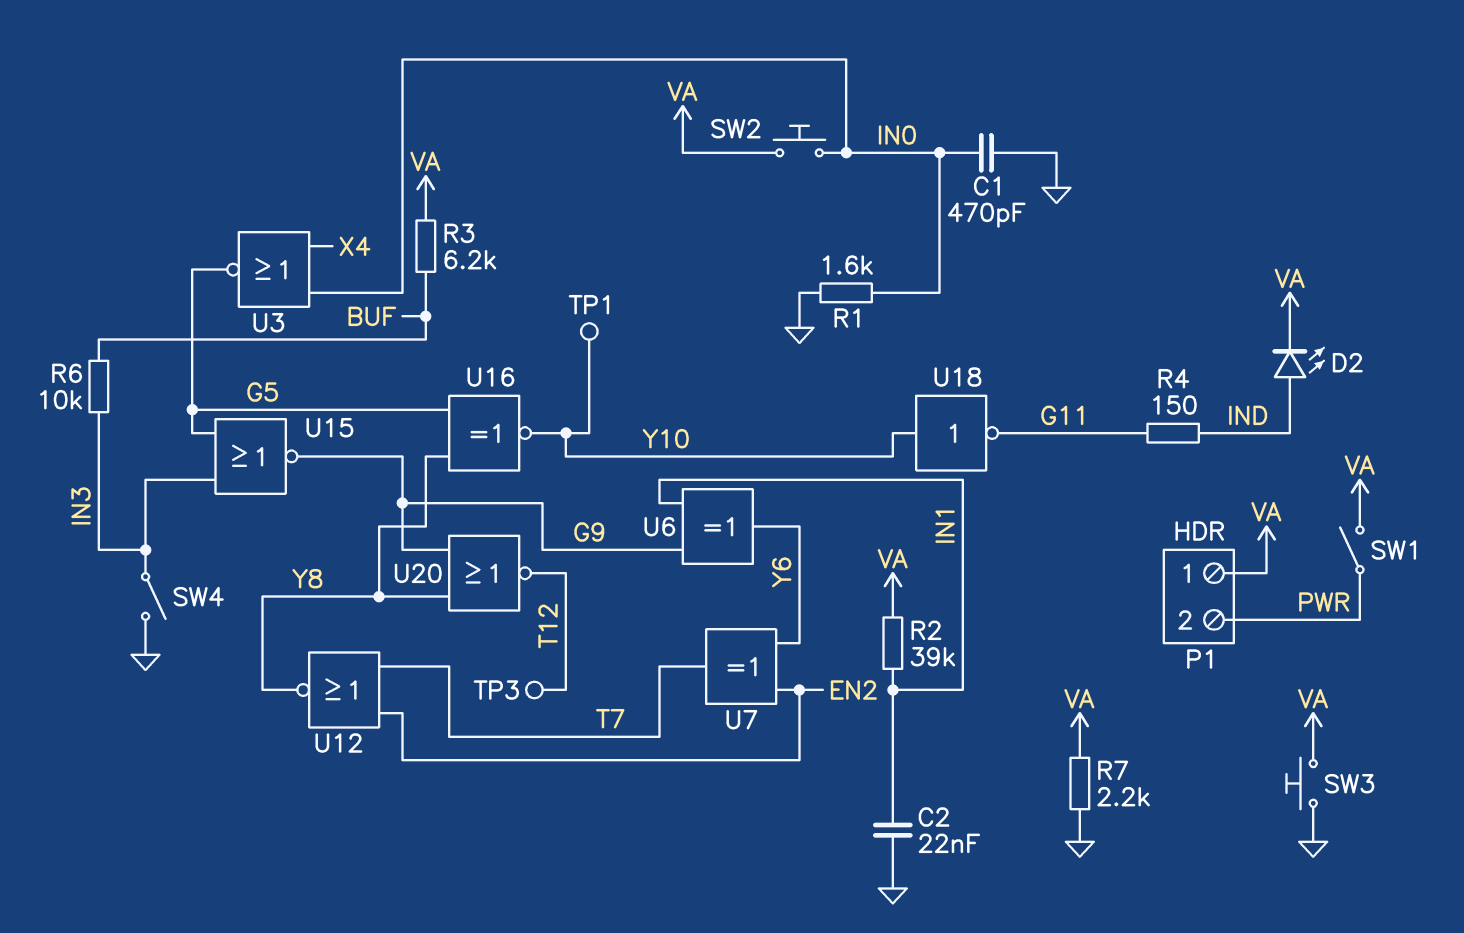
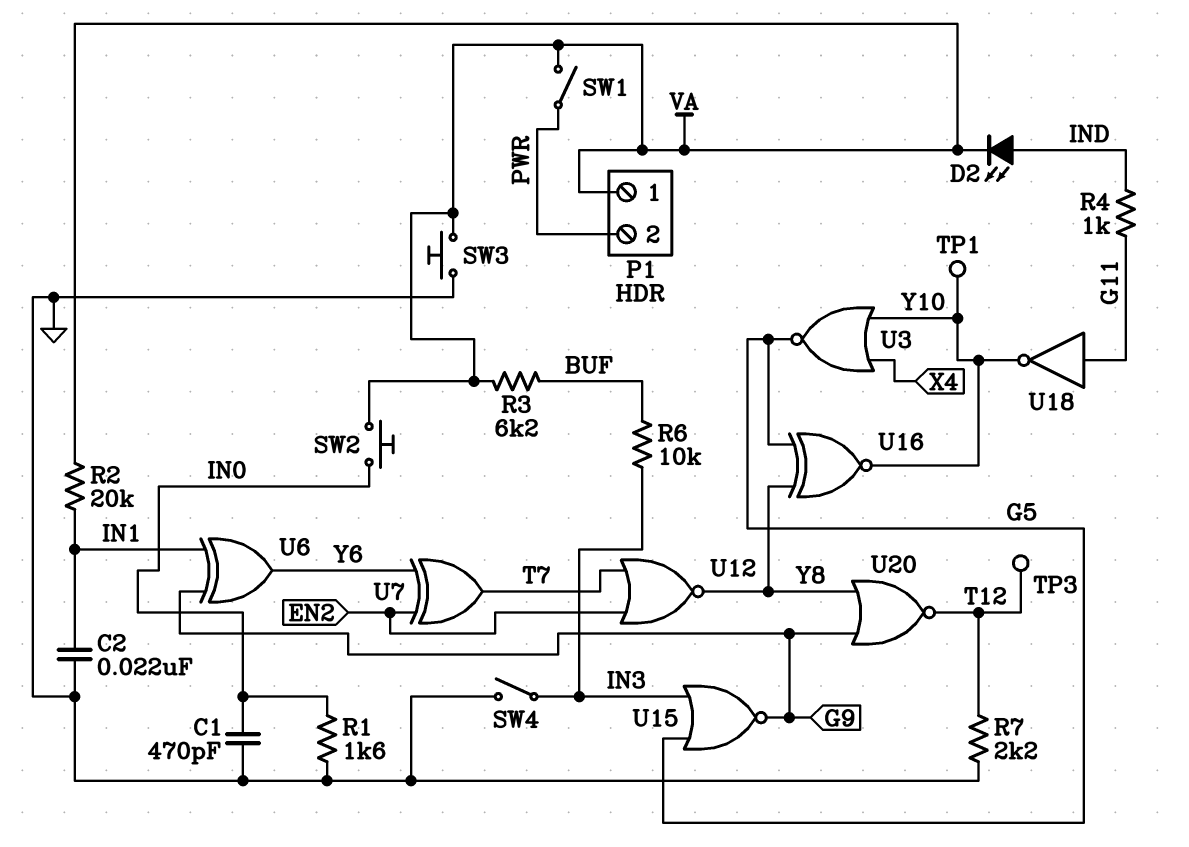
R2: 39k (IN1, VA) -> 20k (IN1, VA)
R4: 150 (G11, IND) -> 1k (G11, IND)
R7: 2.2k (GND, VA) -> 2.2k (GND, T12)
U3: NOR (in IN0, in X4, out G5) -> NOR (in X4, in Y10, out G5)
U18: NOT (in Y10, out G11) -> NOT (in G11, out Y10)

